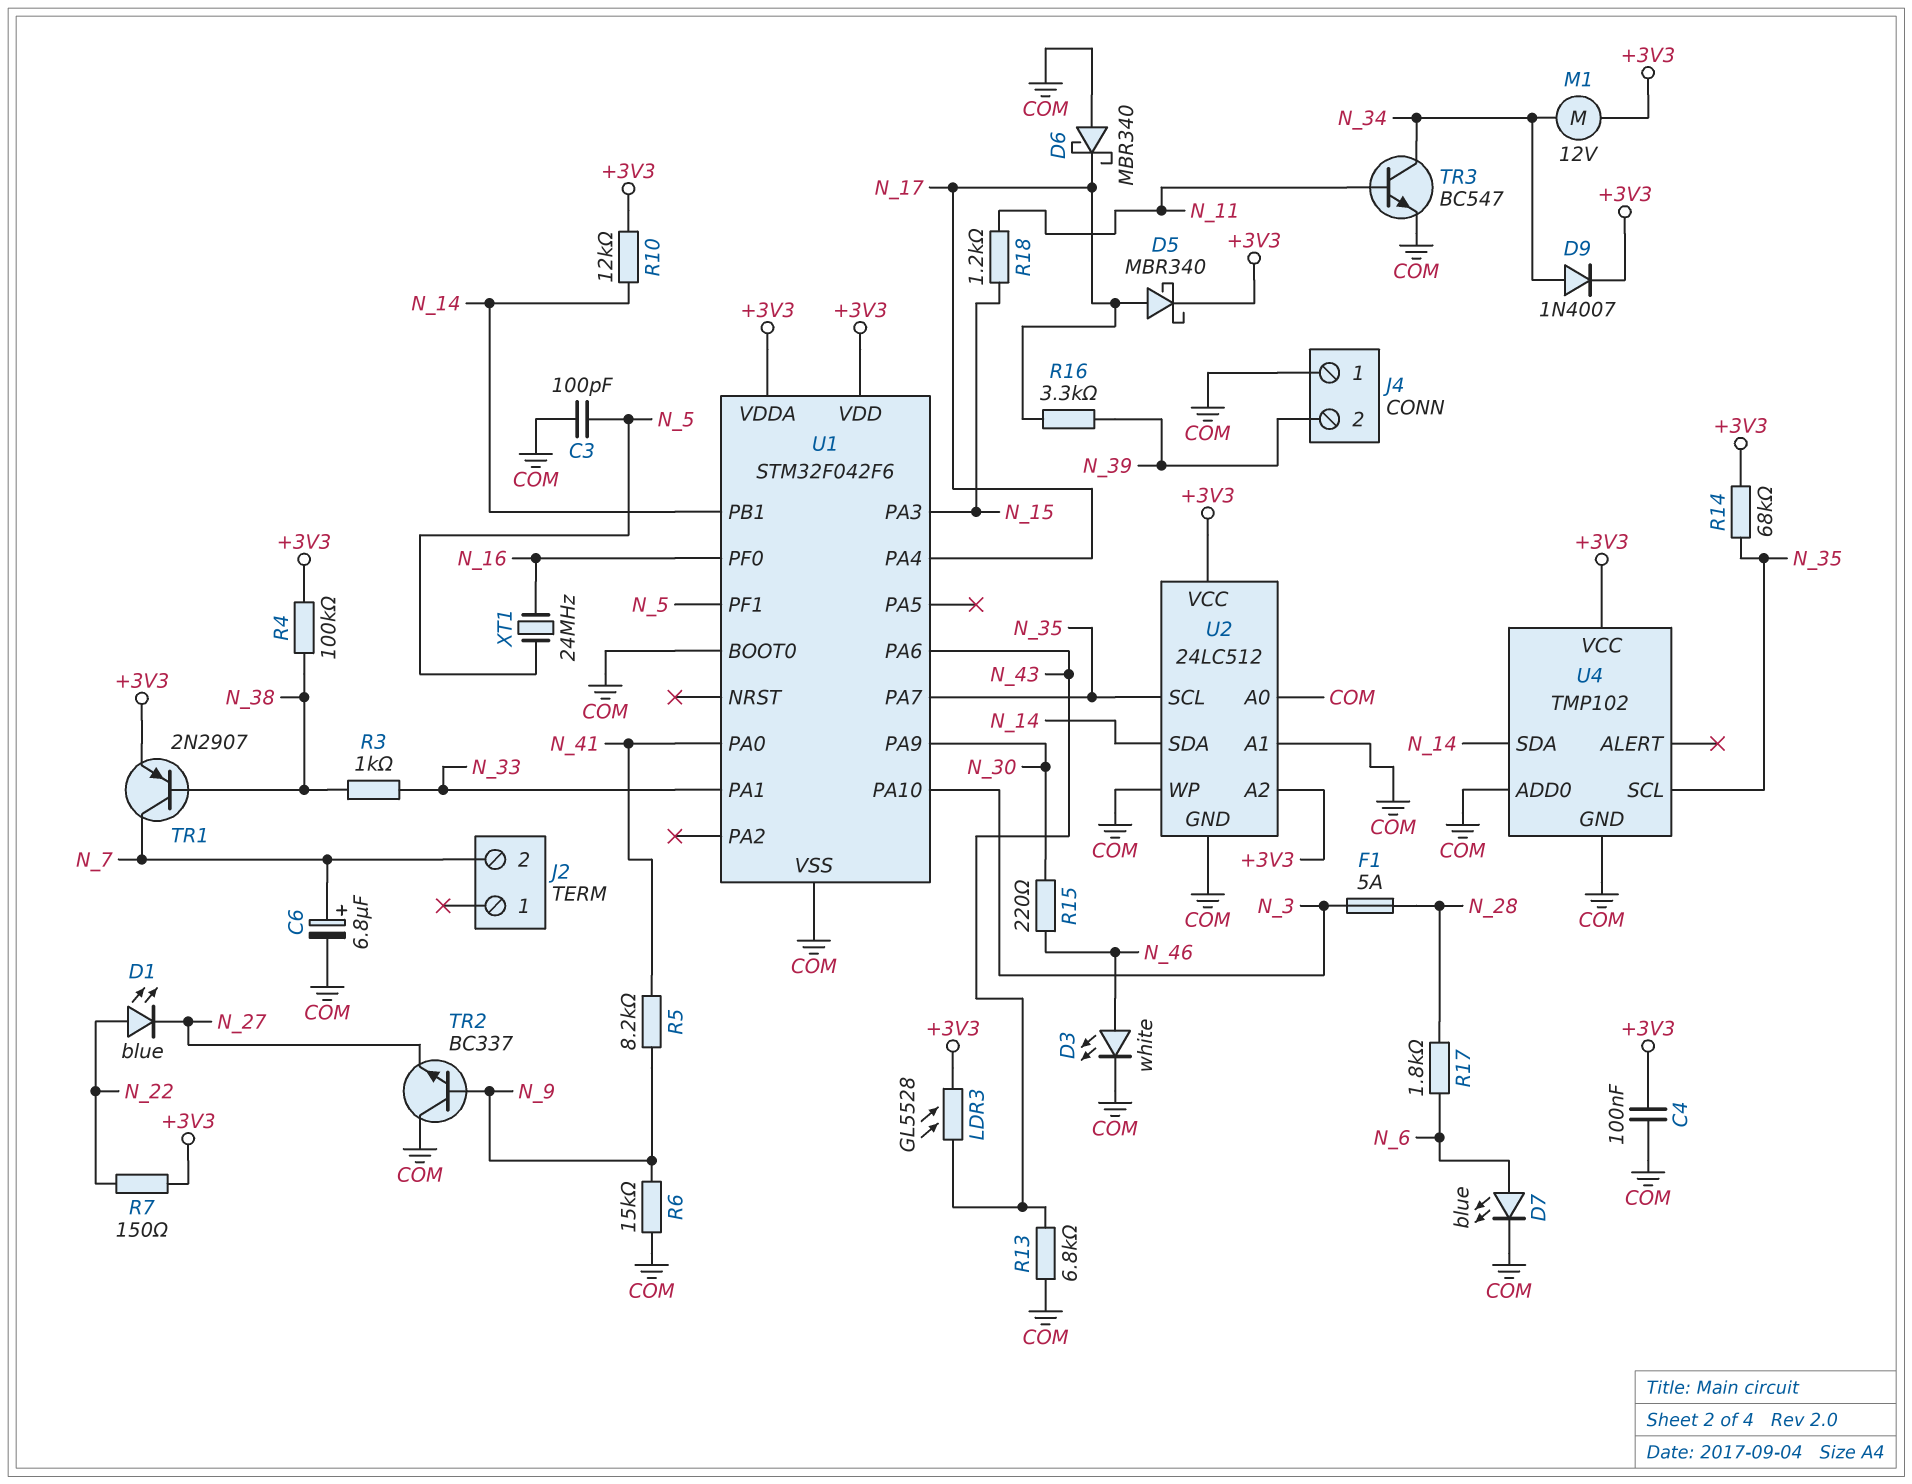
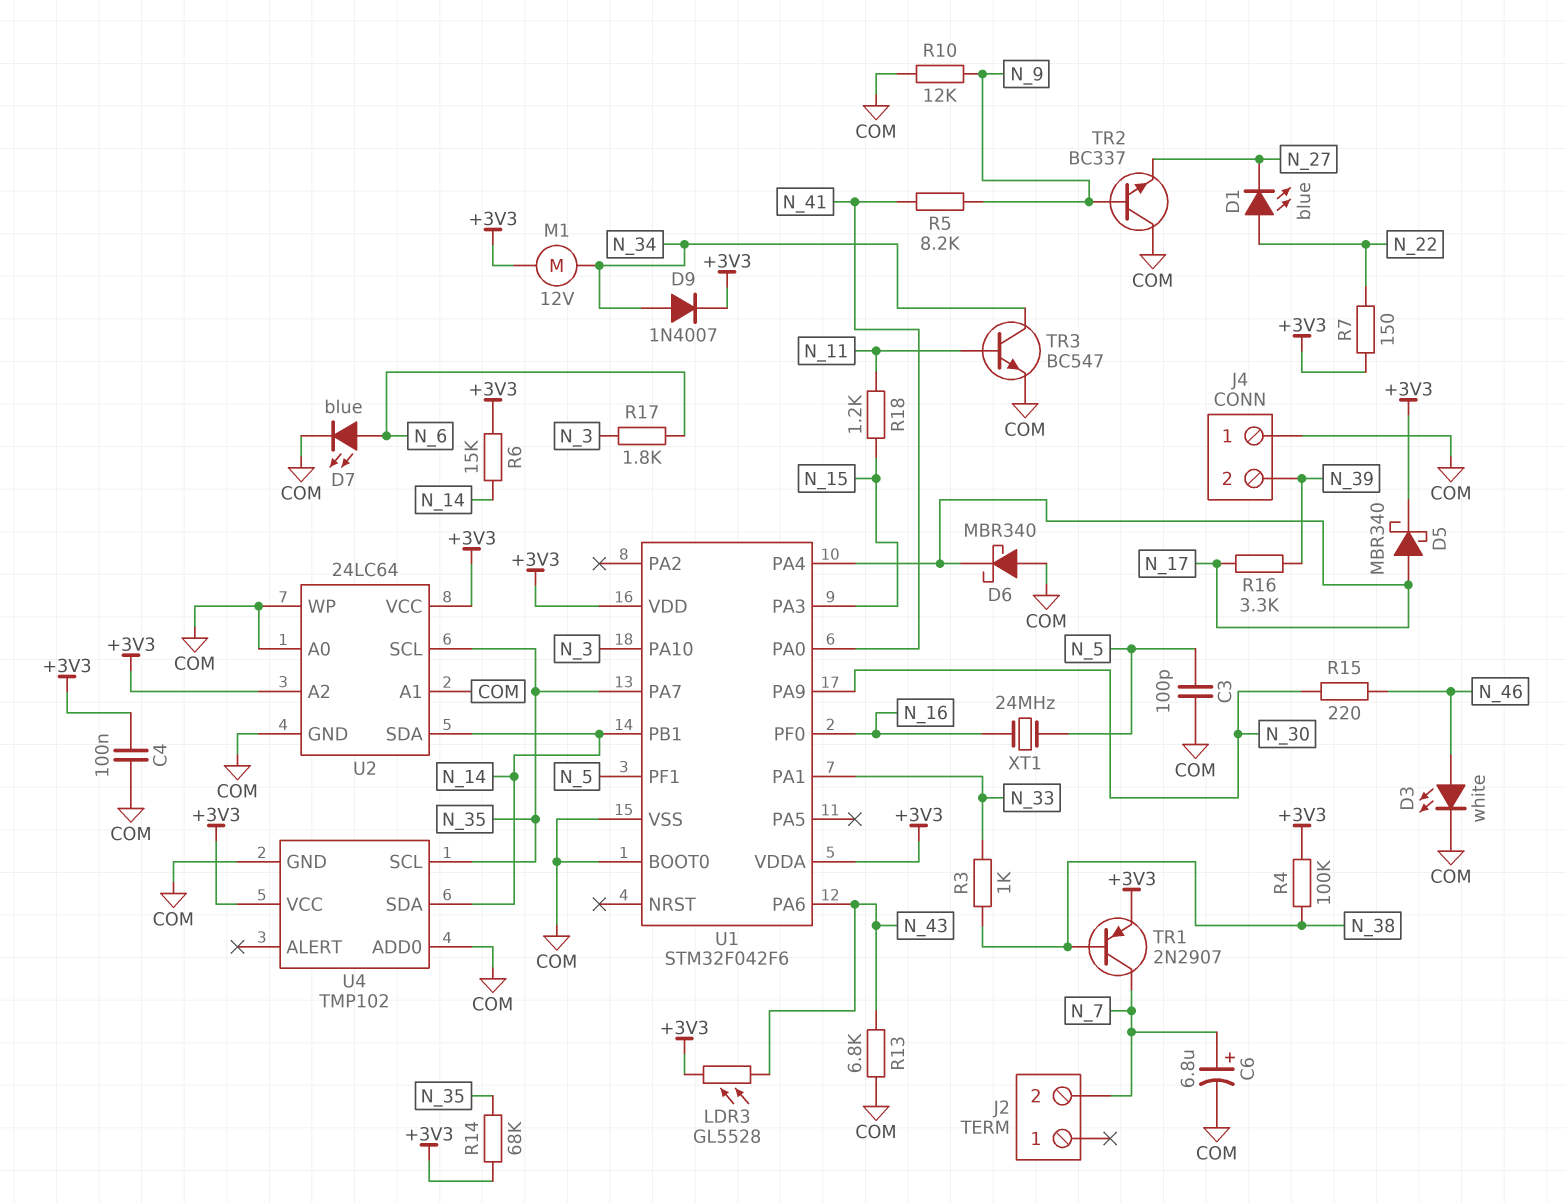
F1: 5A (N_3, N_28) -> none
R6: 15k (COM, N_9) -> 15k (+3V3, N_14)
R10: 12k (+3V3, N_14) -> 12k (COM, N_9)
R17: 1.8k (N_6, N_28) -> 1.8k (N_3, N_6)
U2: 24LC512 -> 24LC64

